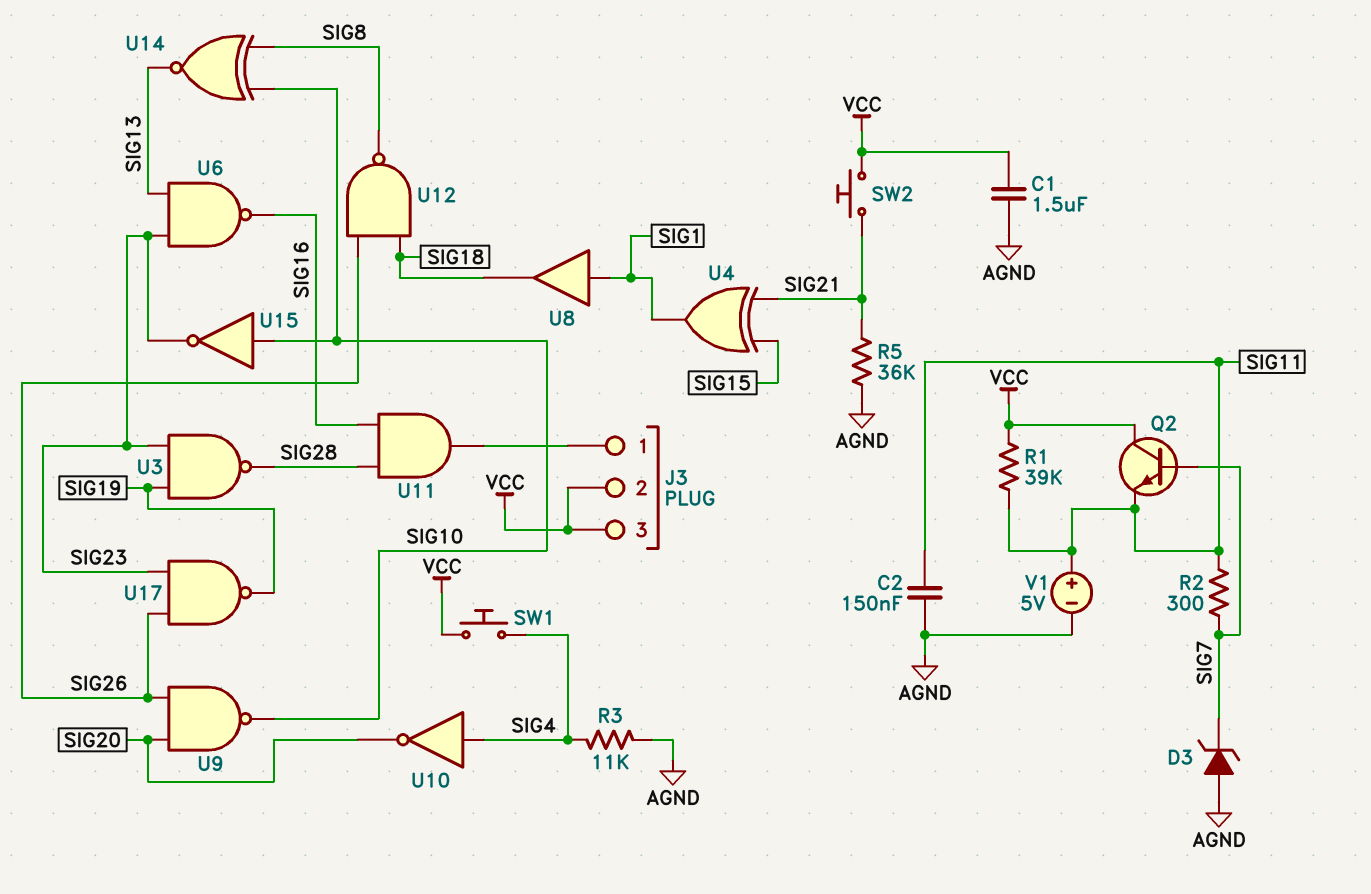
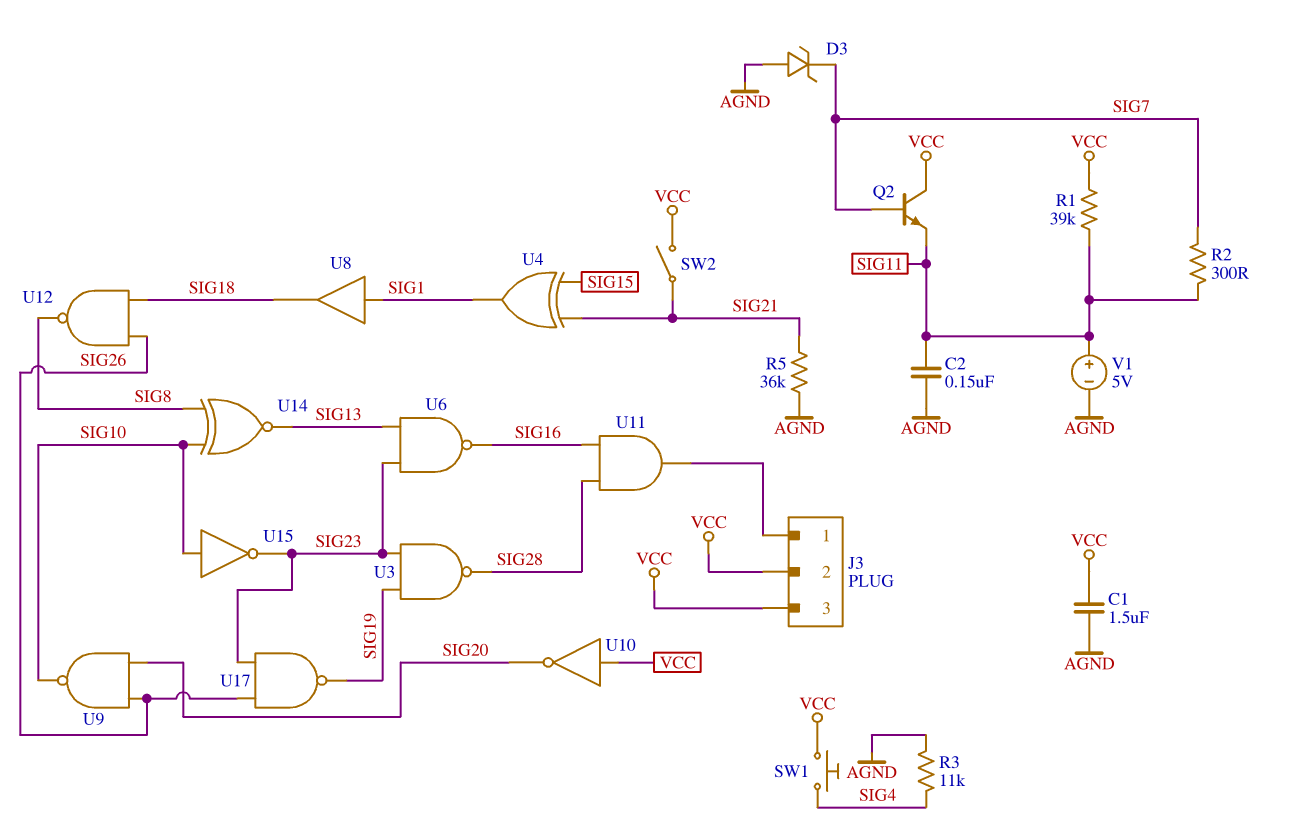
SW2: button (SIG21, VCC) -> switch (SIG21, VCC)
U10: NOT (in SIG4, out SIG20) -> NOT (in VCC, out SIG20)

